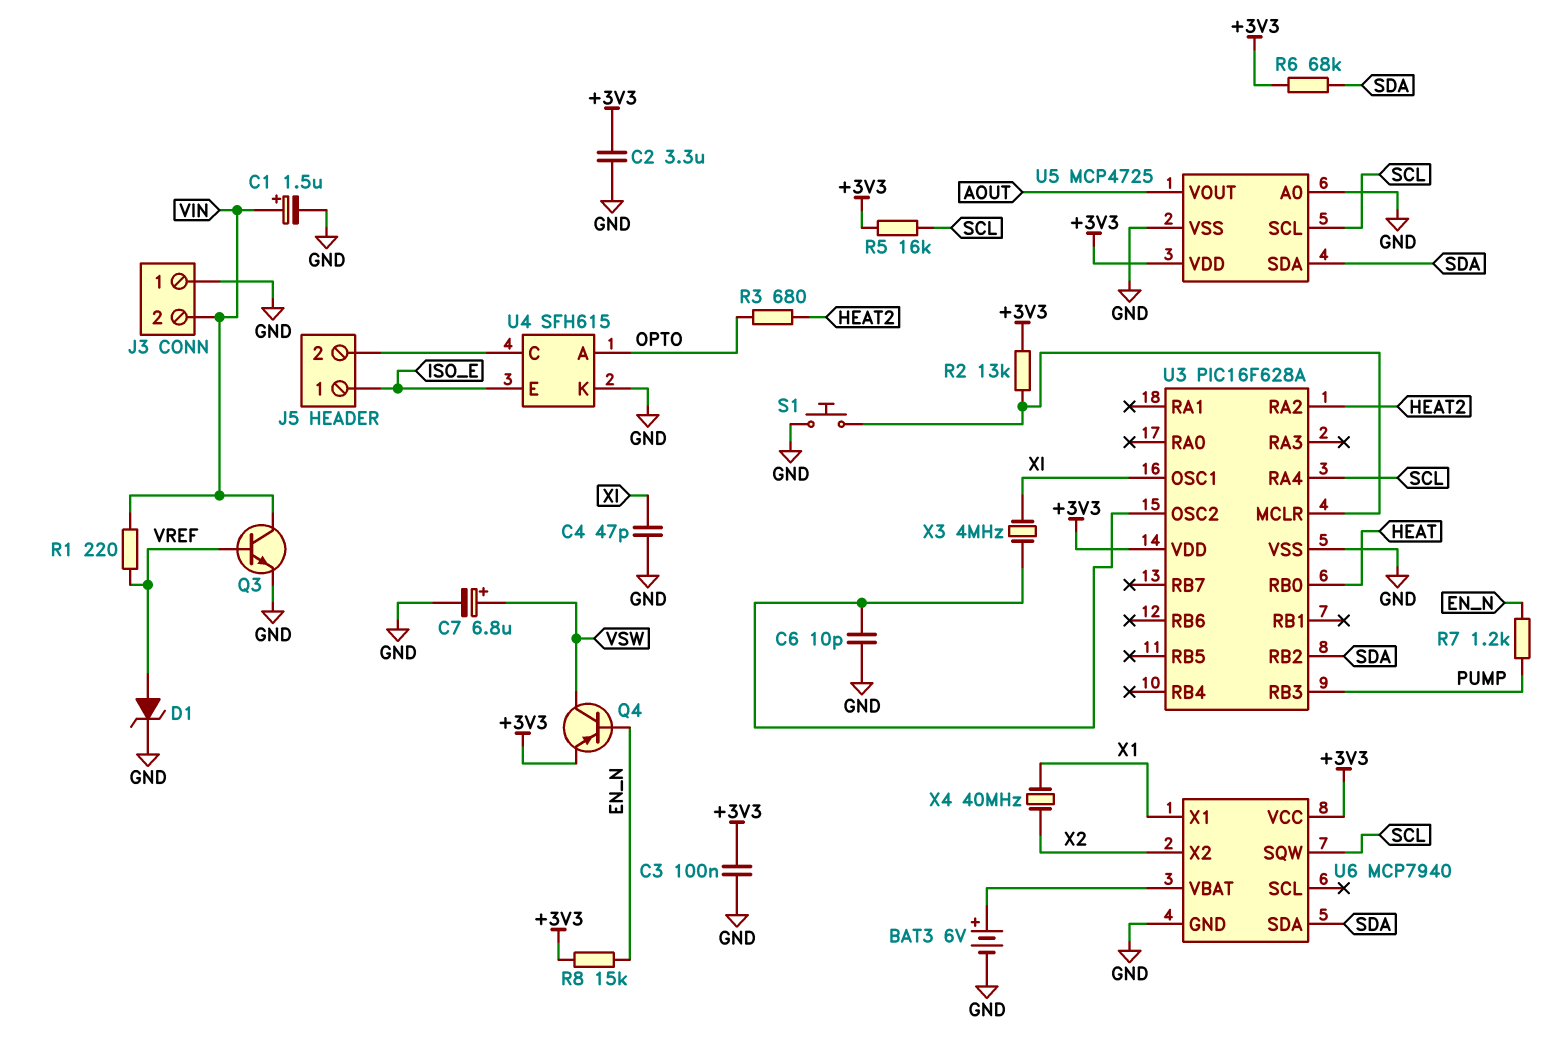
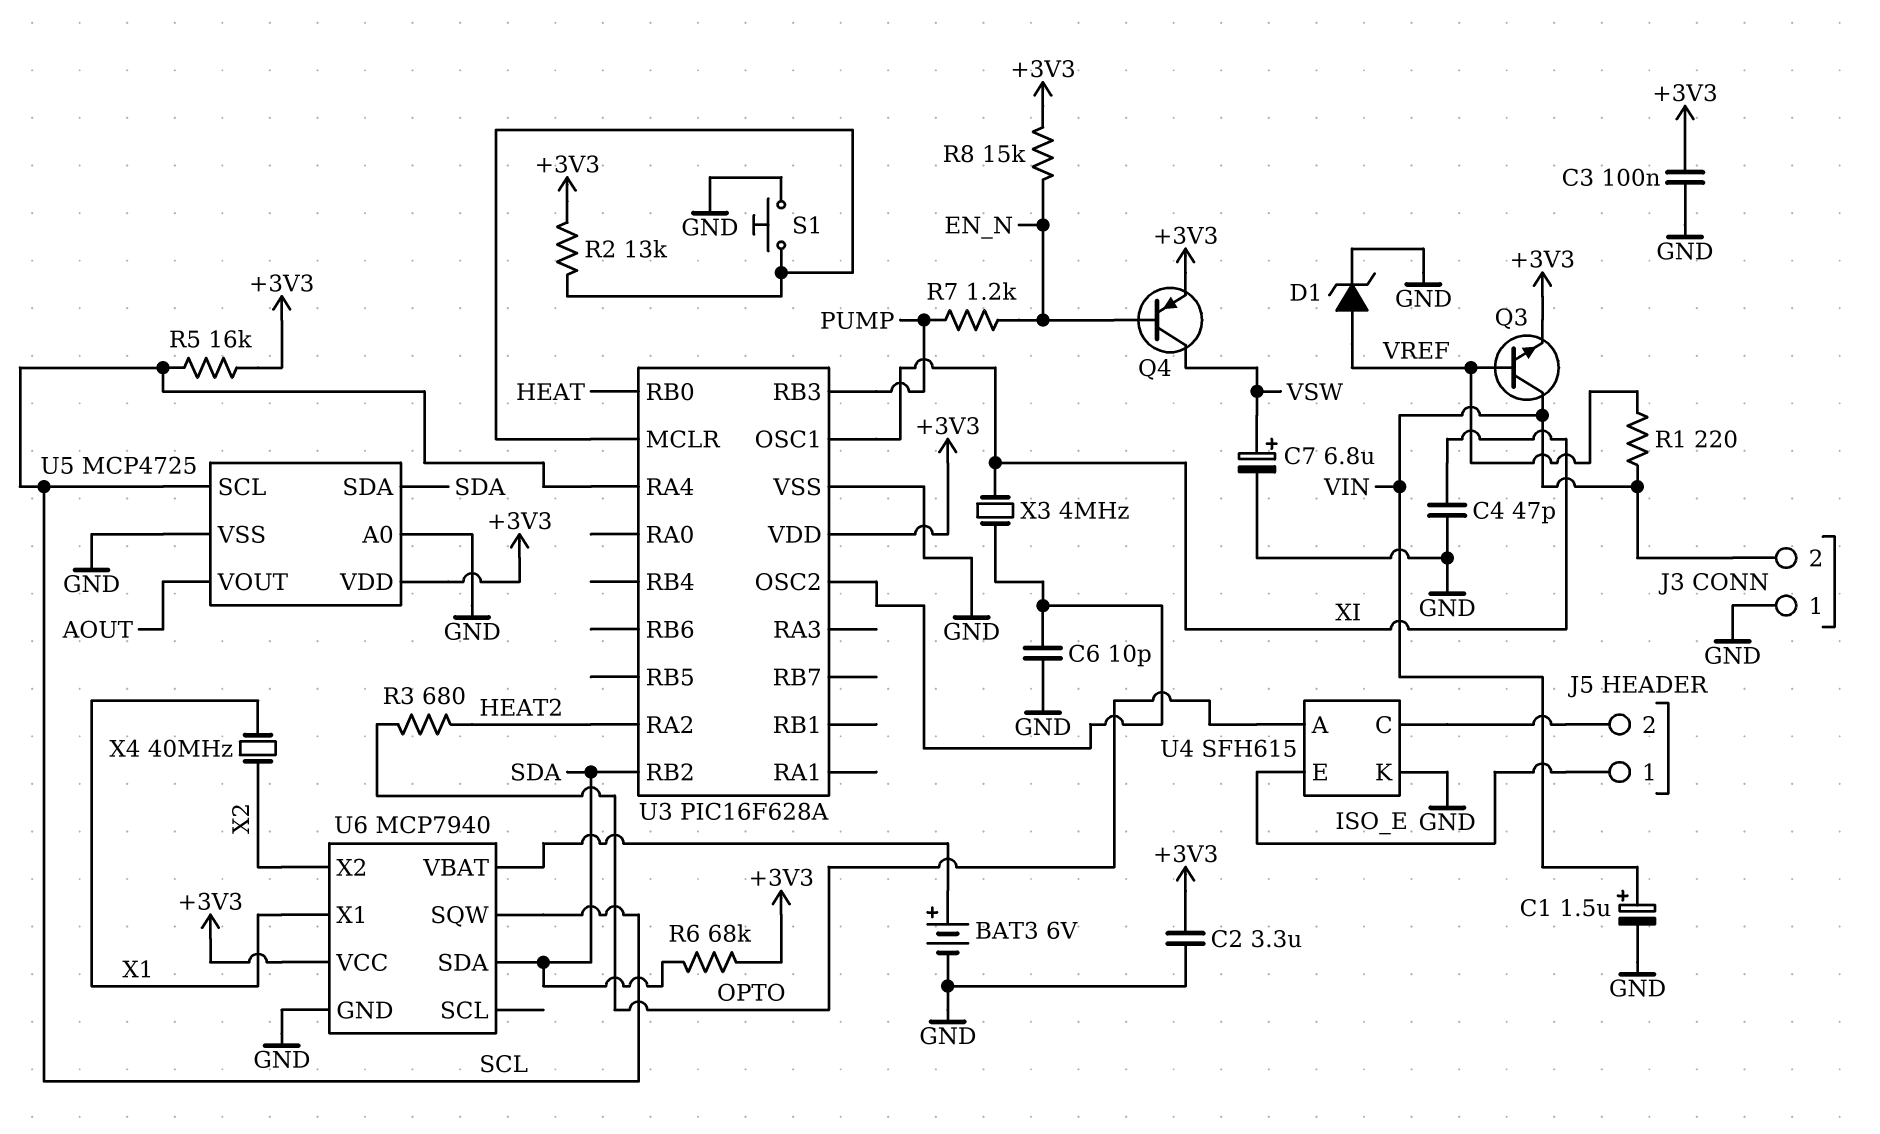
Q3: NPN (B VREF, C VIN, E GND) -> NPN (B VREF, C VIN, E +3V3)

